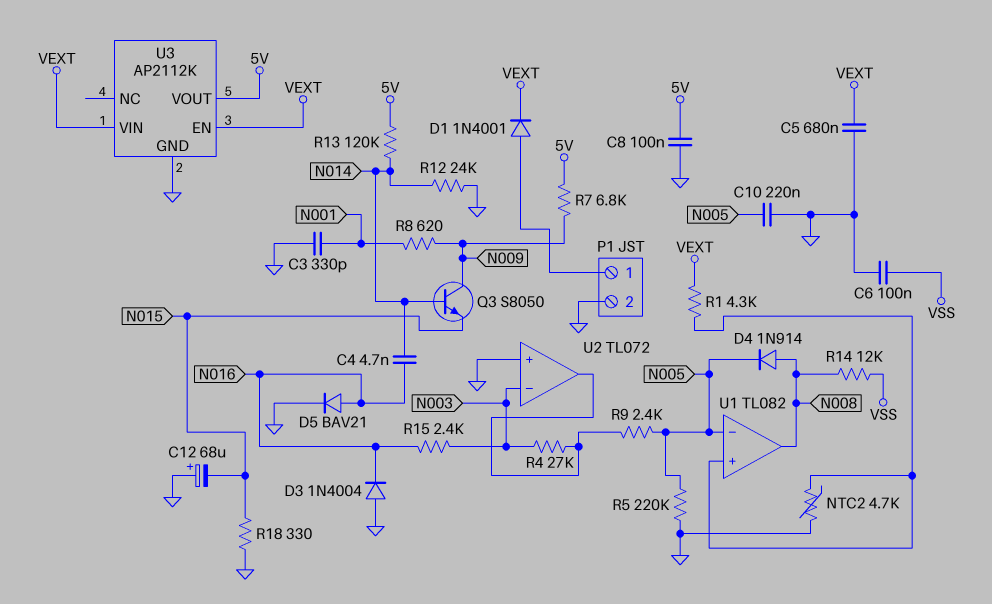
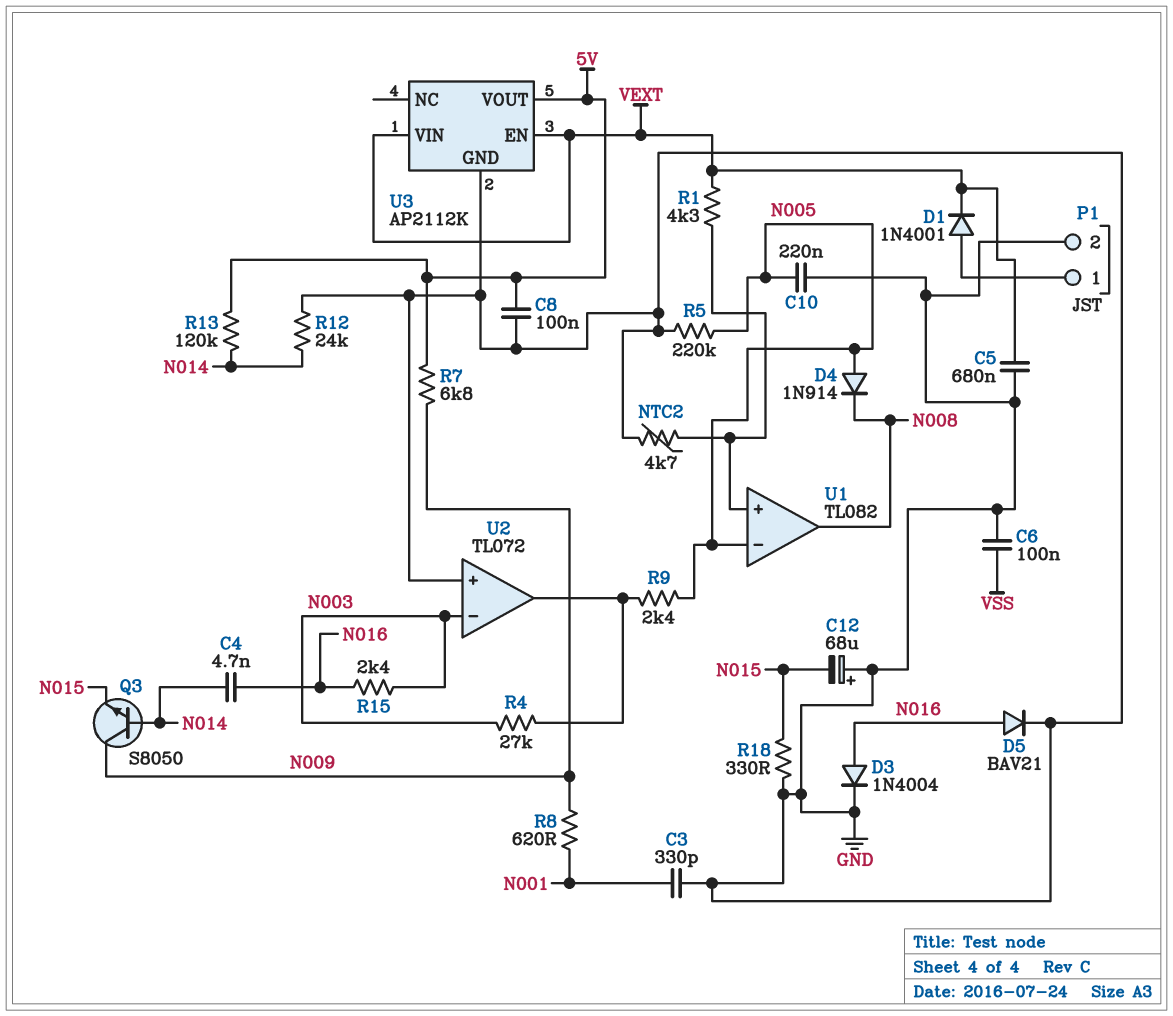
D3: diode 1N4004 (A GND, K N016) -> diode 1N4004 (A N016, K GND)
D4: diode 1N914 (A N008, K N005) -> diode 1N914 (A N005, K N008)
R14: 12k (N008, VSS) -> none

